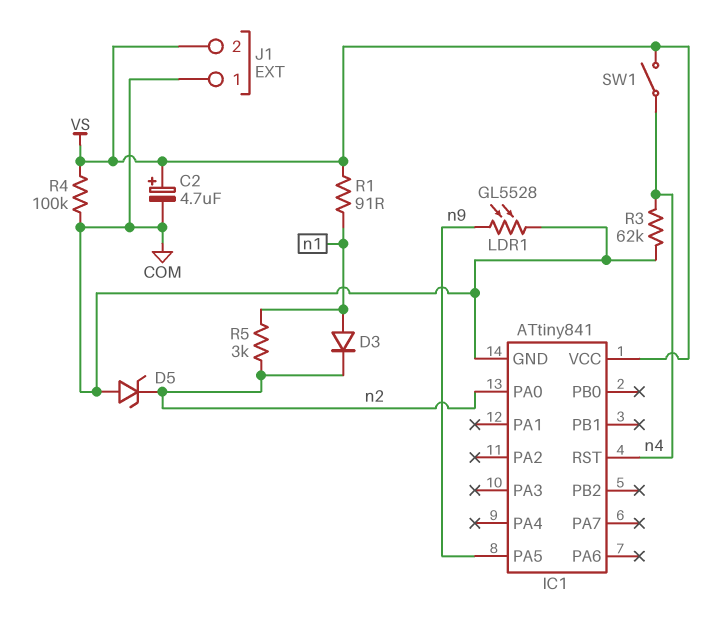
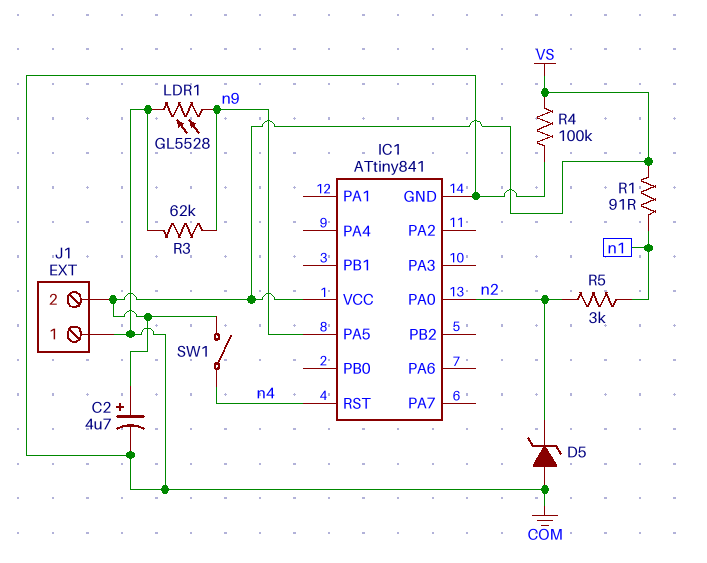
D3: diode (A n1, K n2) -> none
R3: 62k (COM, n4) -> 62k (COM, n9)

